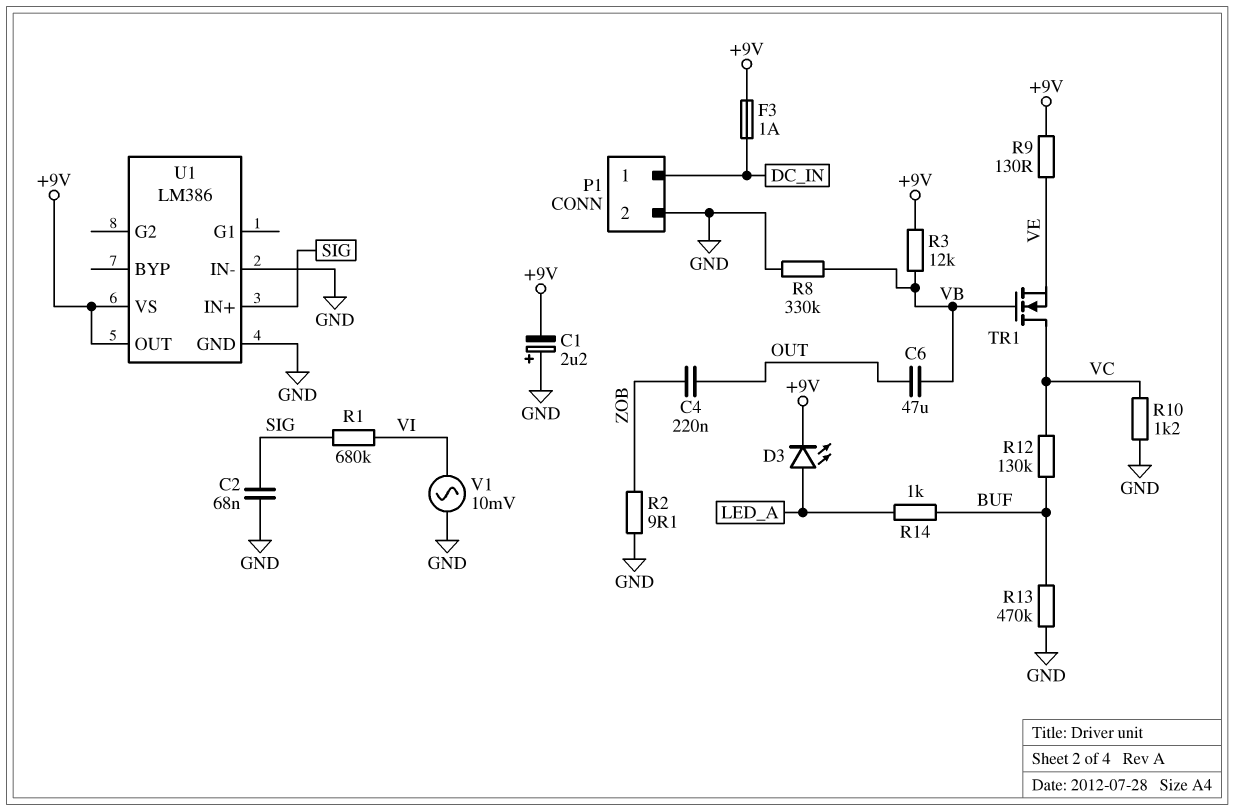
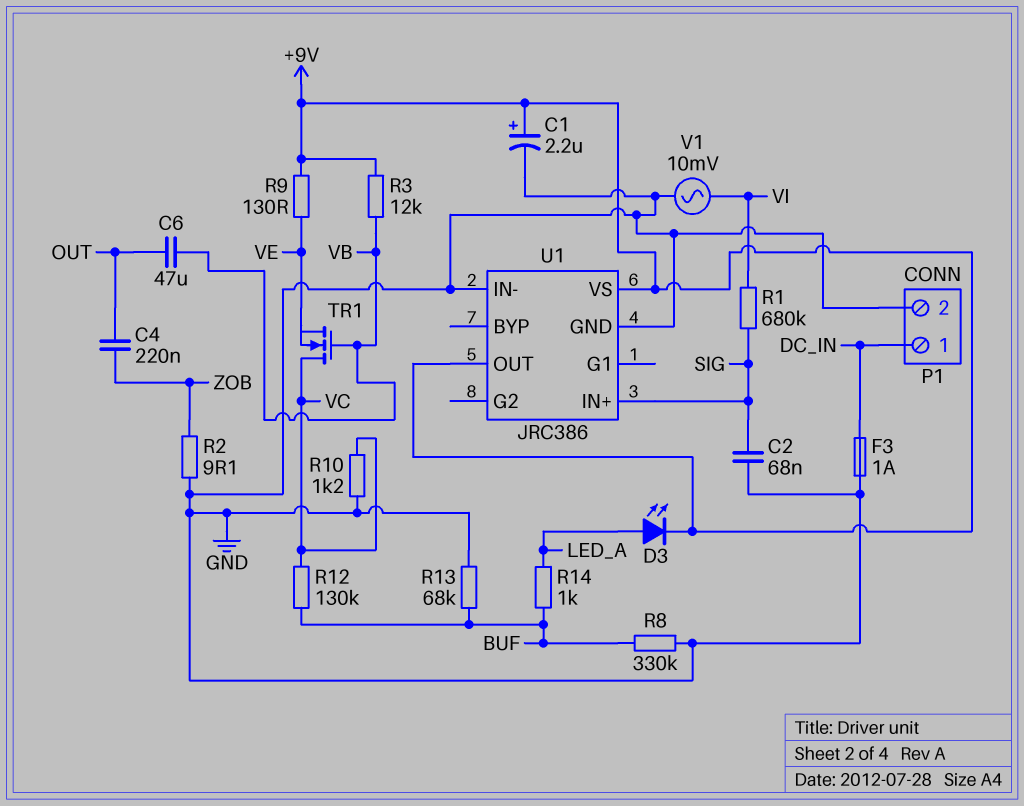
C1: 2.2uF (plus GND, minus +9V) -> 2.2uF (plus +9V, minus GND)
F3: 1A (+9V, DC_IN) -> 1A (DC_IN, GND)
R8: 330k (GND, VB) -> 330k (BUF, GND)
R13: 470k (BUF, GND) -> 68k (BUF, GND)
U1: LM386 -> JRC386

